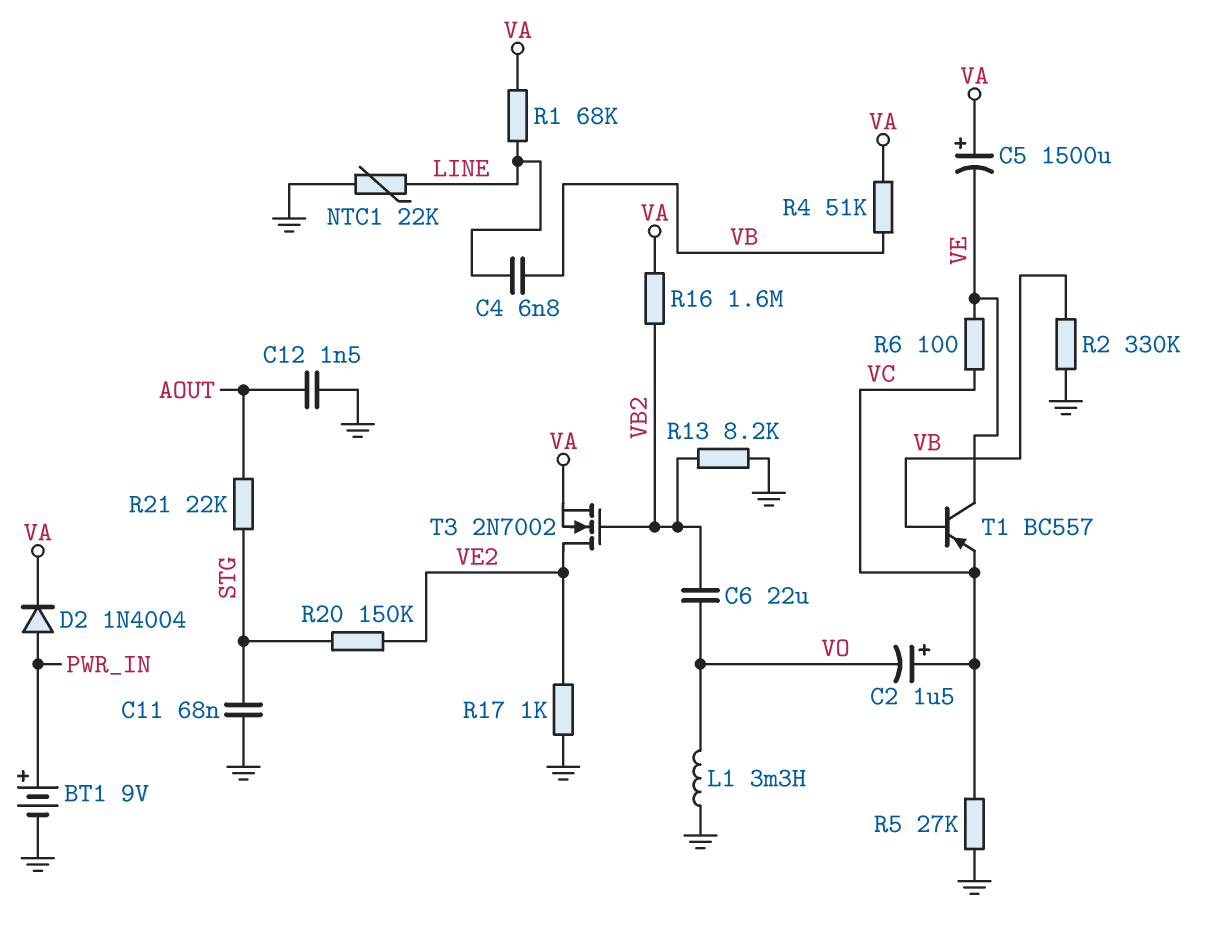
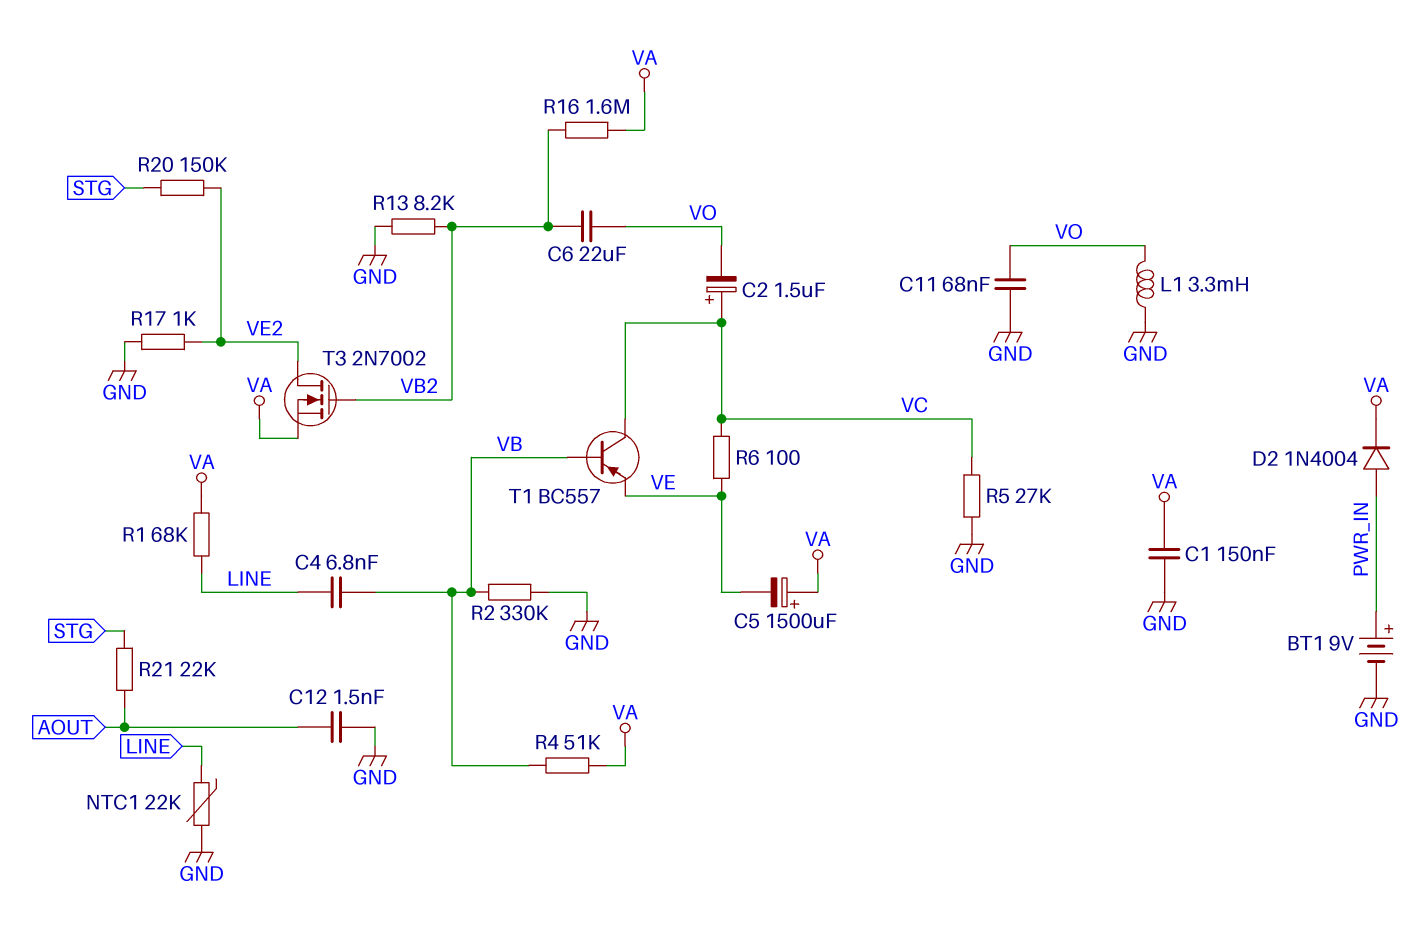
C1: none -> 150nF (GND, VA)
C11: 68nF (GND, STG) -> 68nF (GND, VO)
T1: PNP BC557 (B VB, C VE, E VC) -> PNP BC557 (B VB, C VC, E VE)

